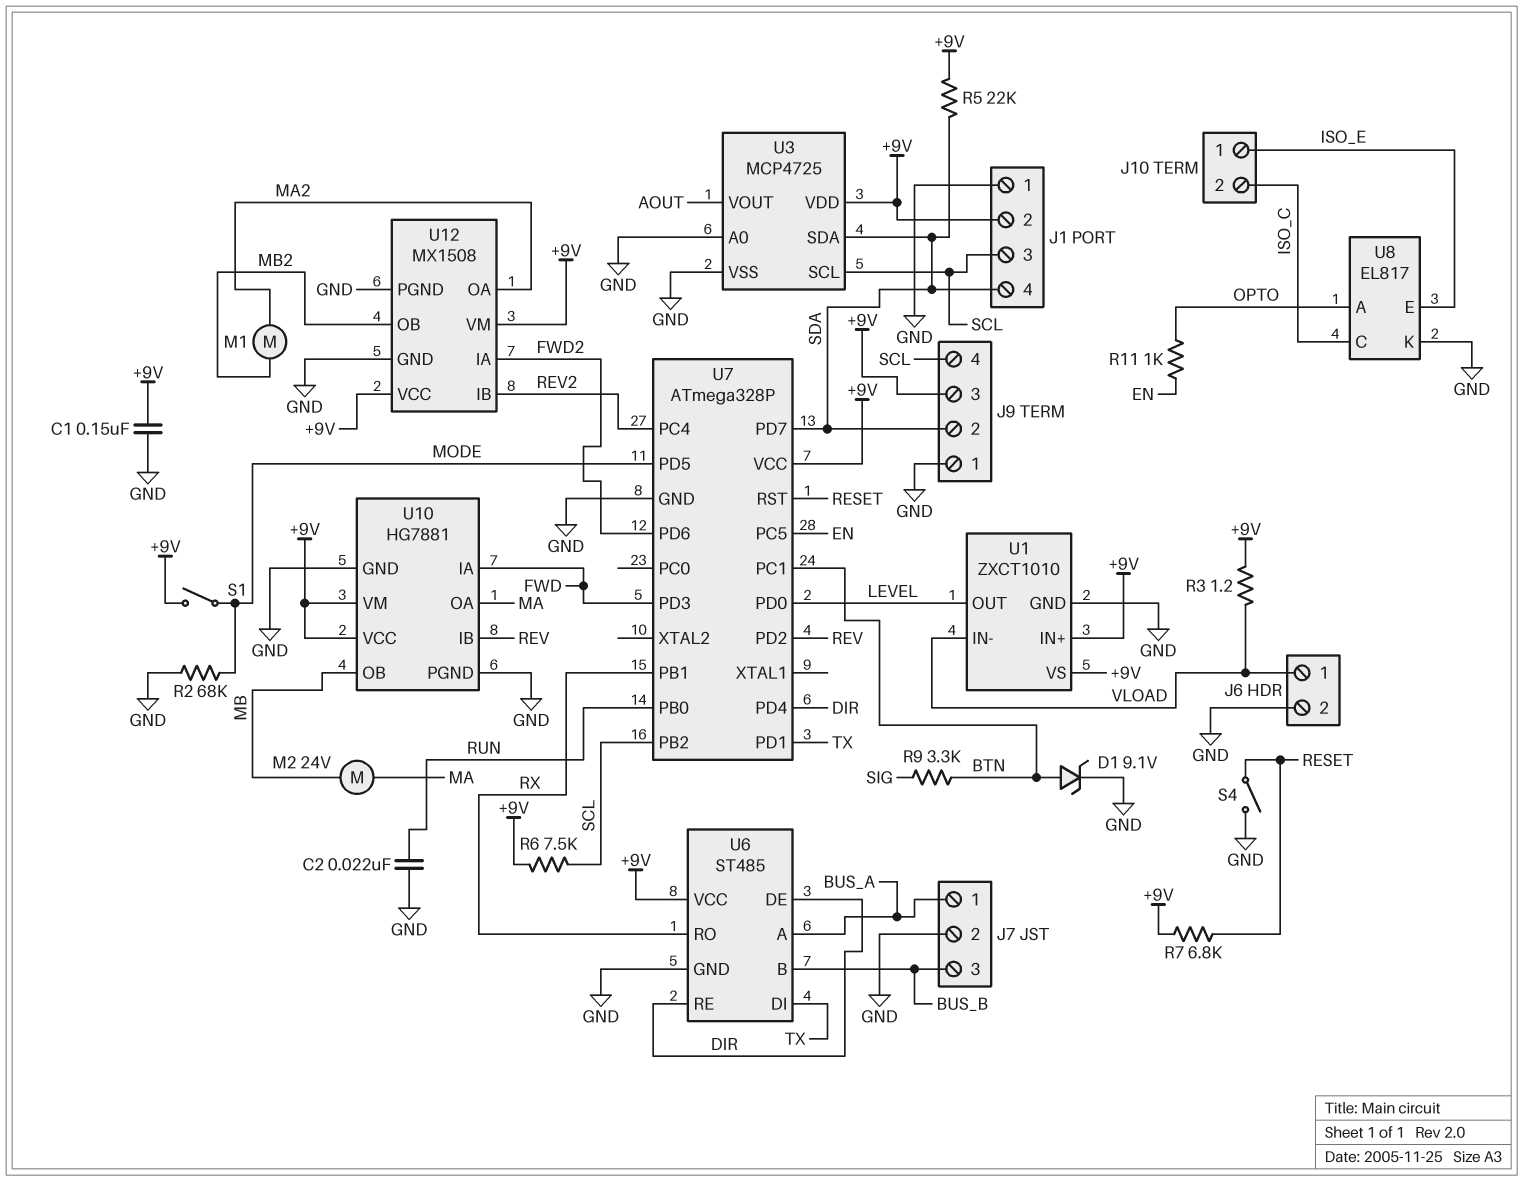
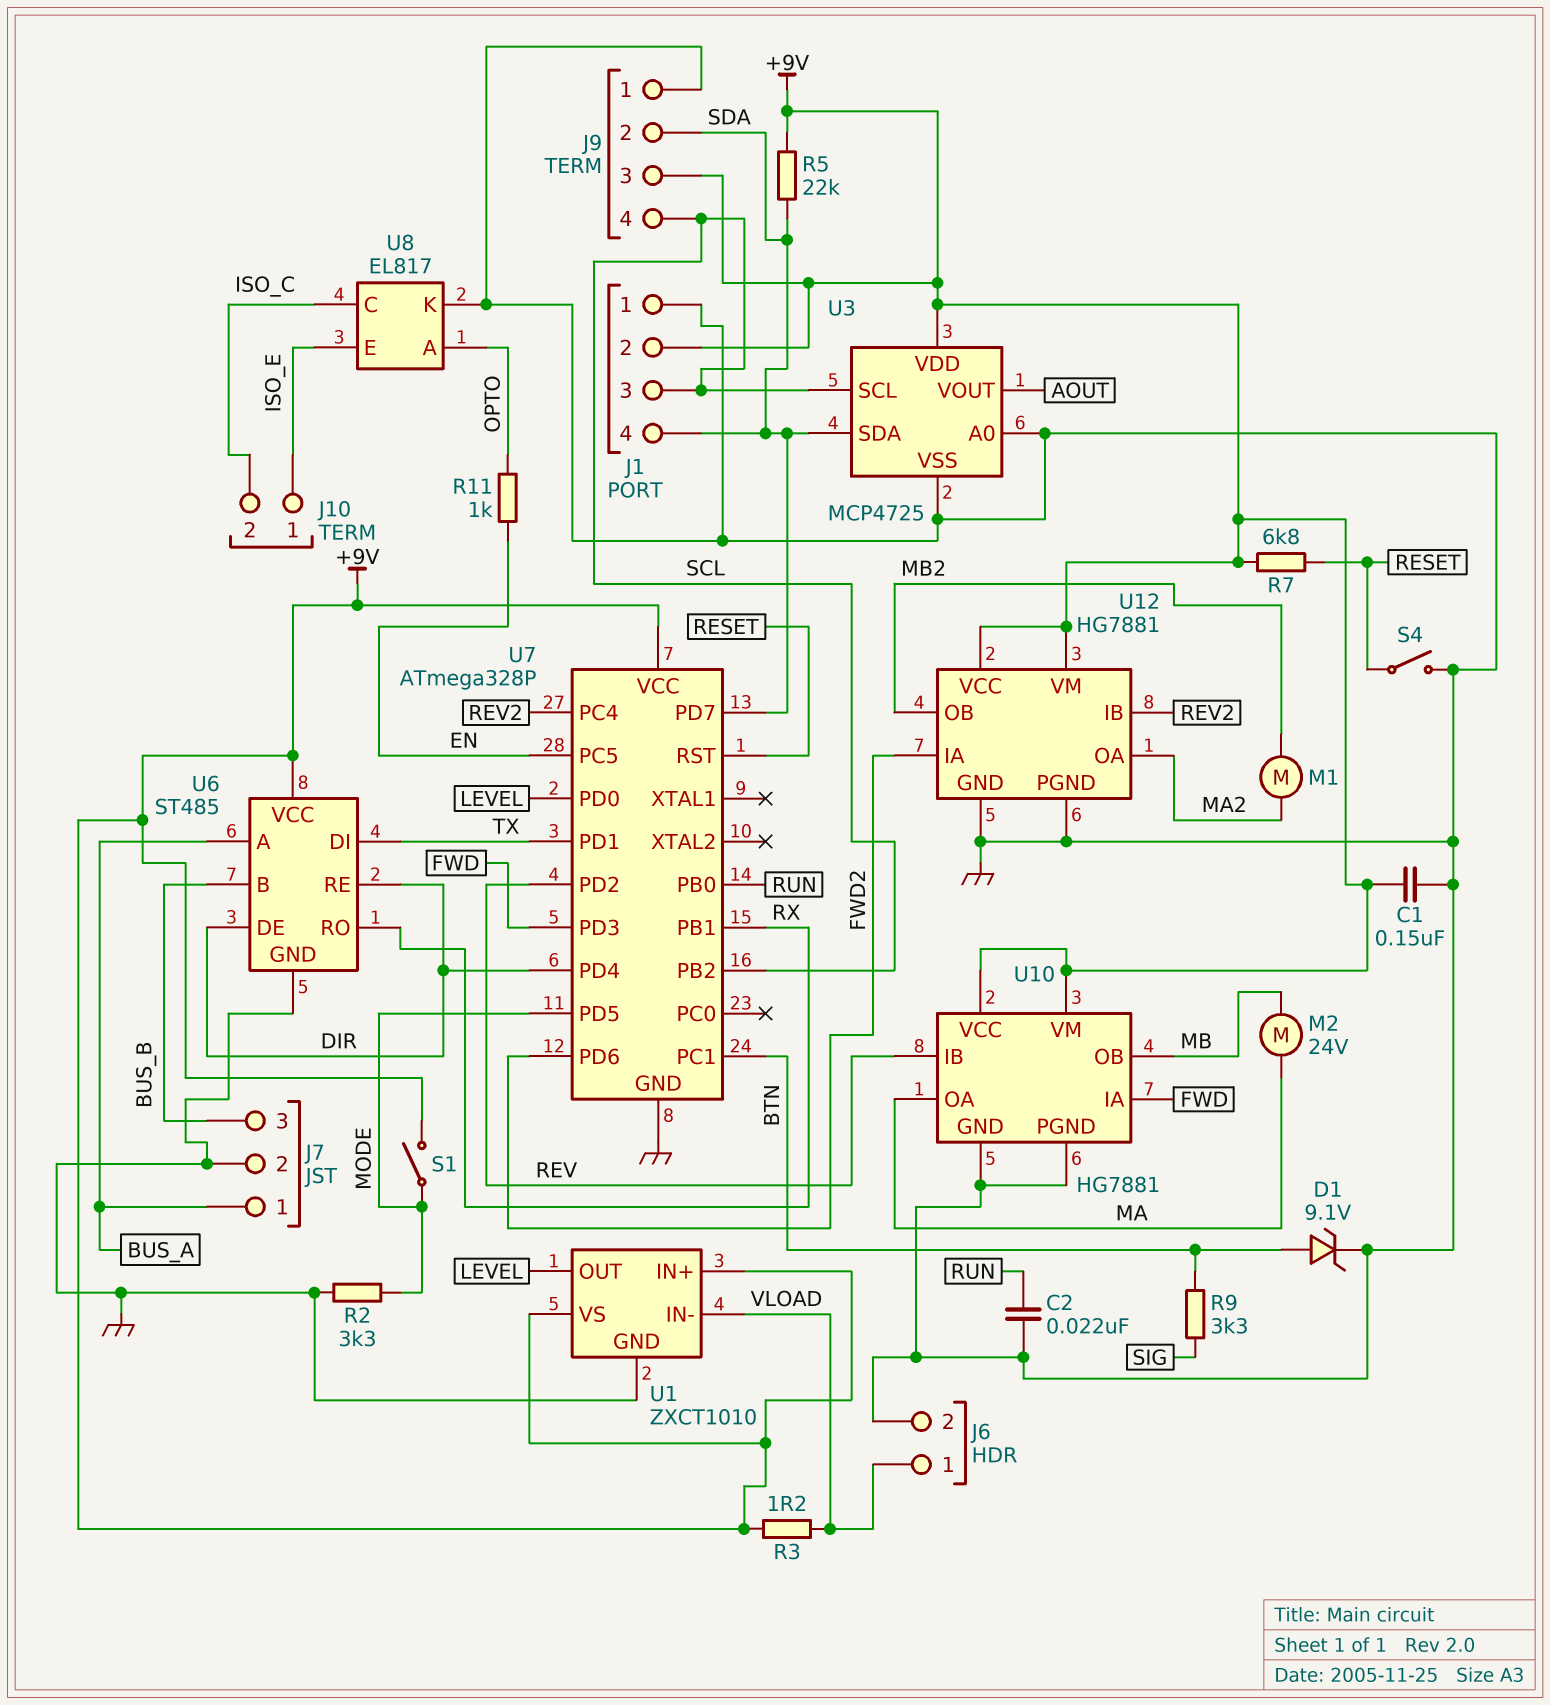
R2: 68k (GND, MODE) -> 3.3k (GND, MODE)
R6: 7.5k (+9V, SCL) -> none
U12: MX1508 -> HG7881

